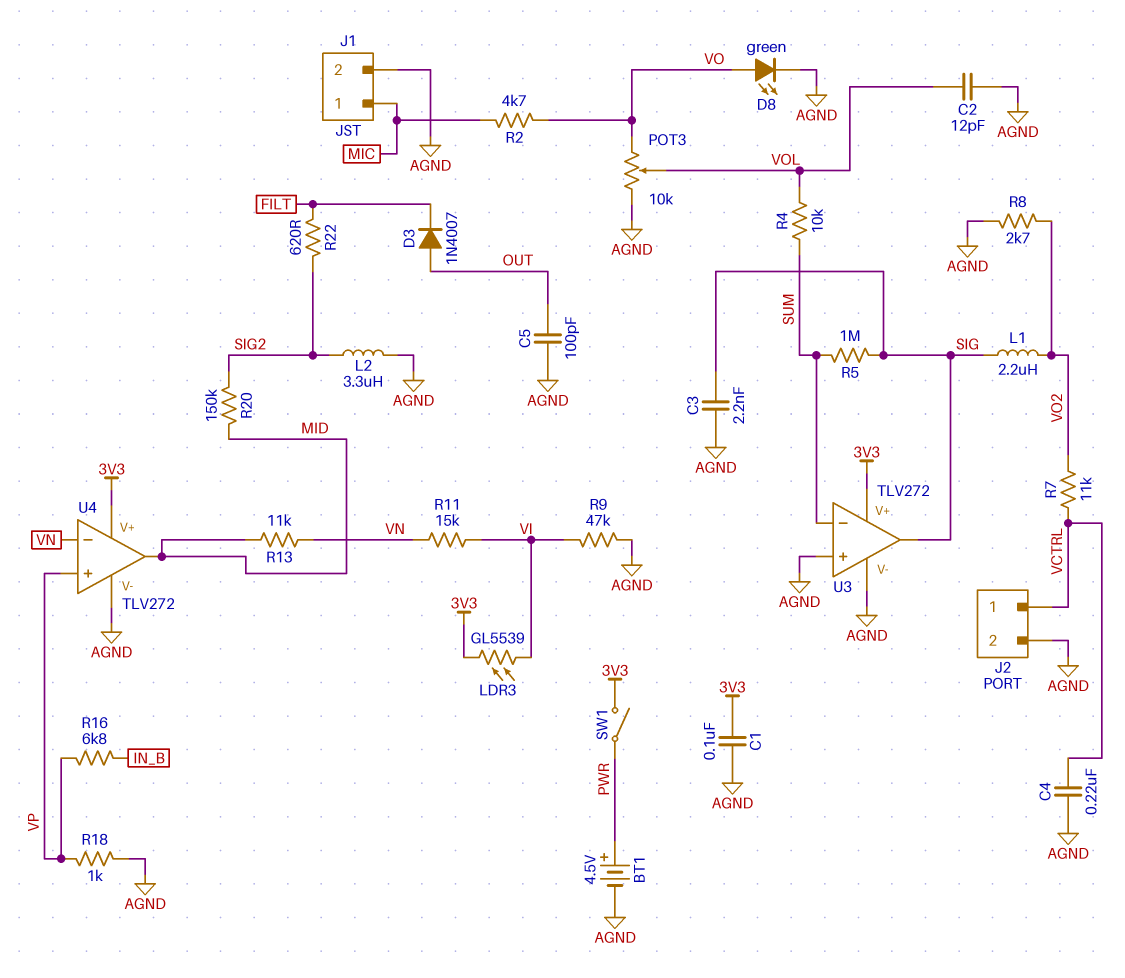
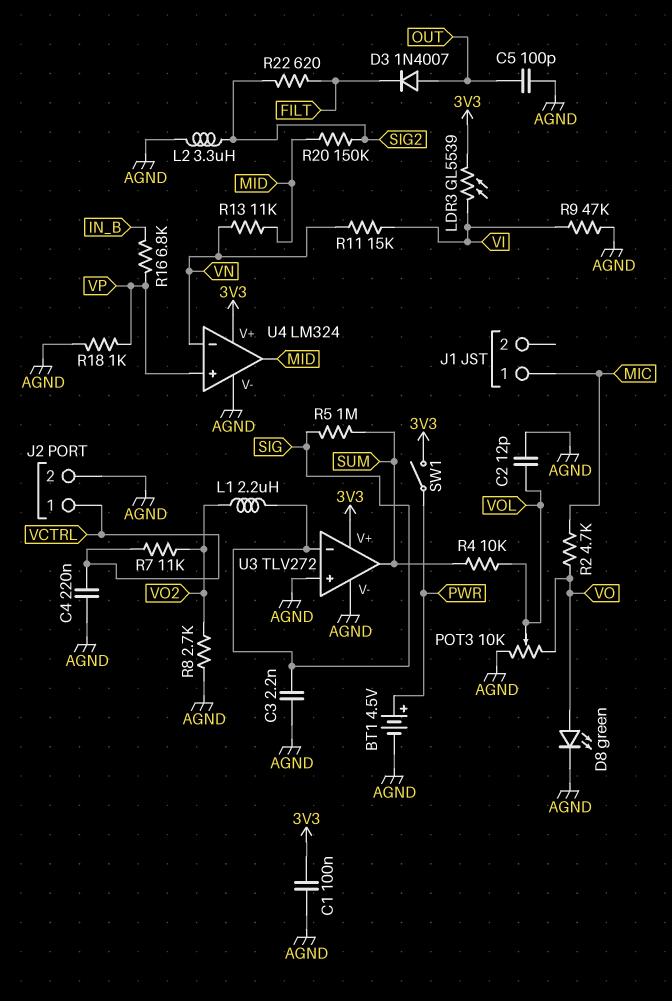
J1 pin 2: AGND -> none
U3 pin in-: SUM -> SIG
U3 pin out: SIG -> SUM
U4: TLV272 -> LM324

